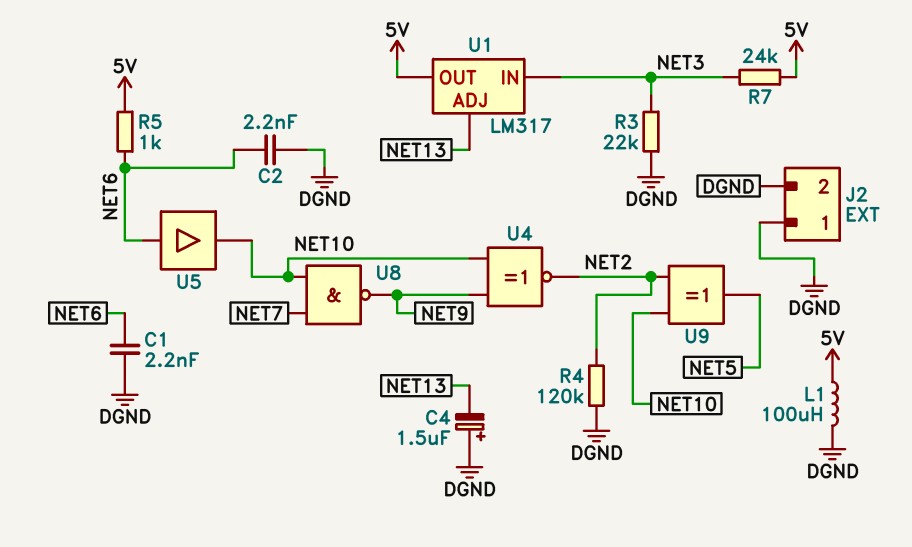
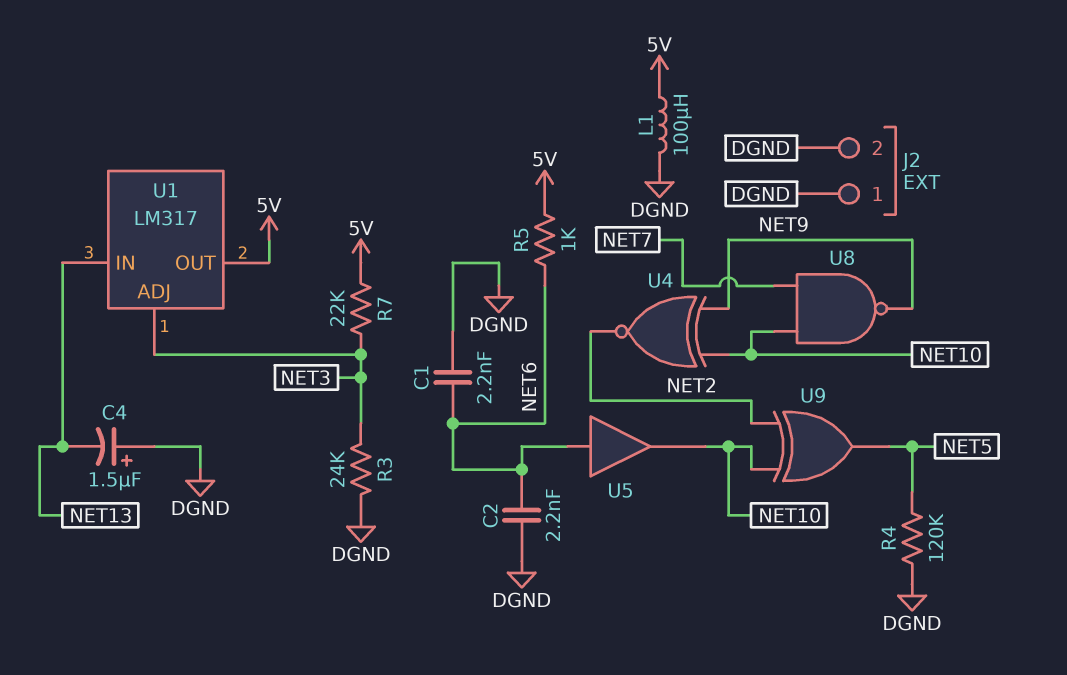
R3: 22k (DGND, NET3) -> 24k (DGND, NET3)
R4: 120k (DGND, NET2) -> 120k (DGND, NET5)
R7: 24k (5V, NET3) -> 22k (5V, NET3)
U1 pin ADJ: NET13 -> NET3
U1 pin IN: NET3 -> NET13

